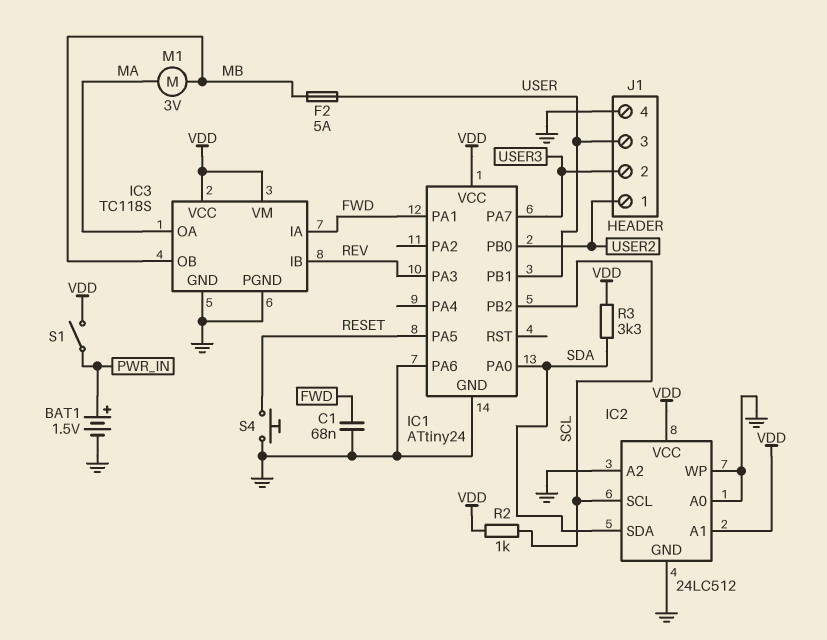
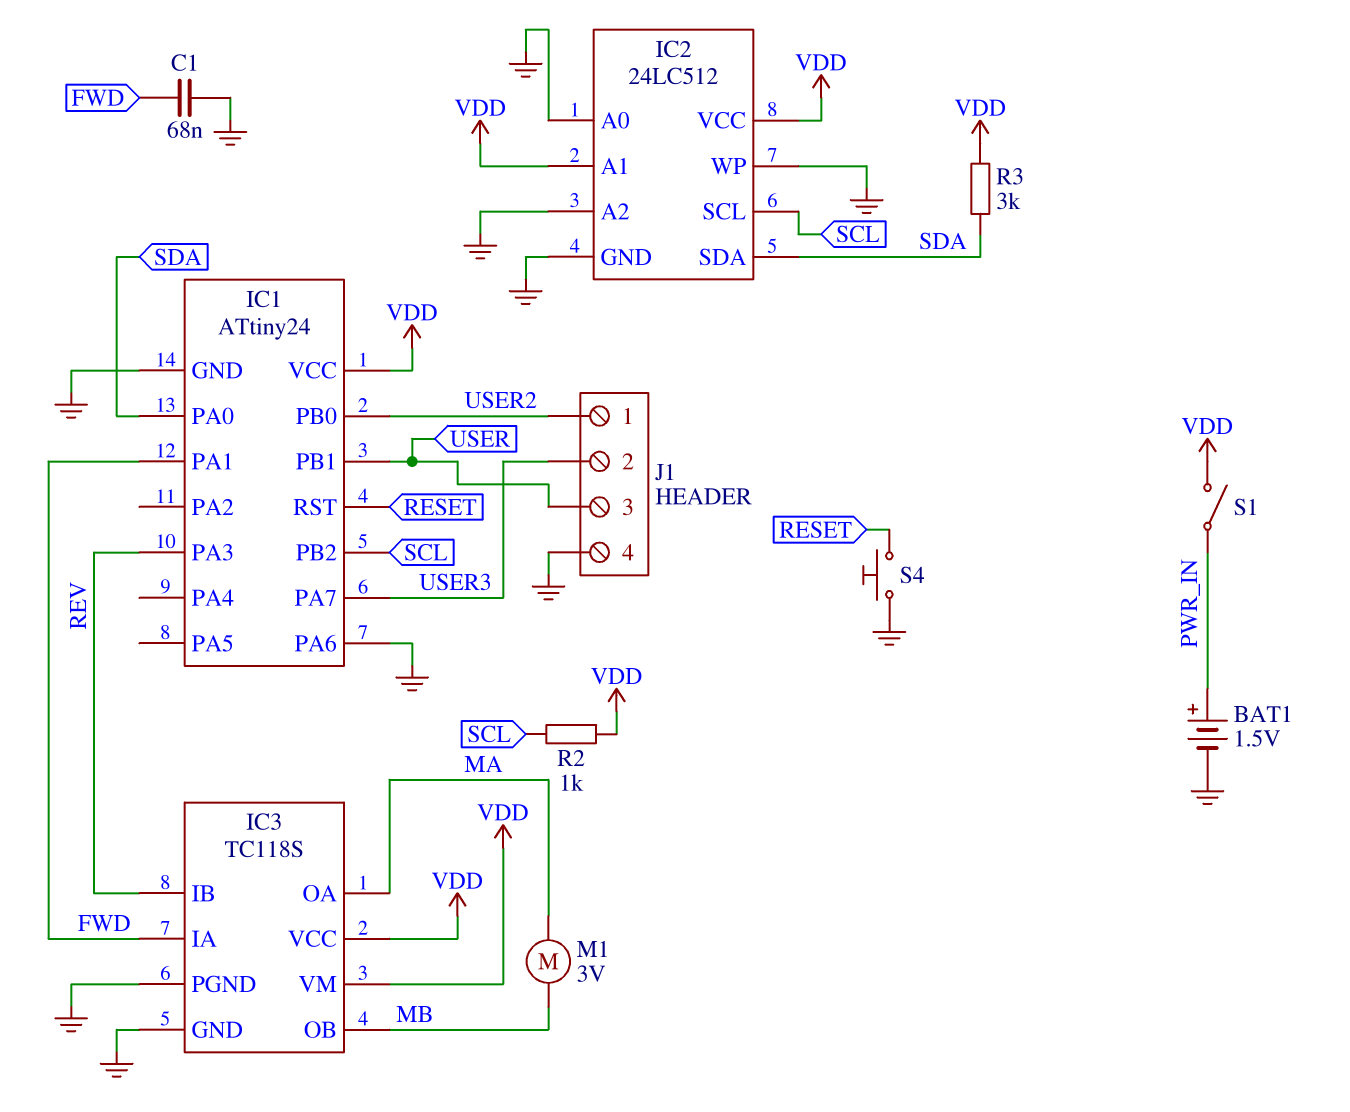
F2: 5A (MB, USER) -> none
IC1 pin PA5: RESET -> none
IC1 pin RST: none -> RESET
R3: 3.3k (SDA, VDD) -> 3k (SDA, VDD)

